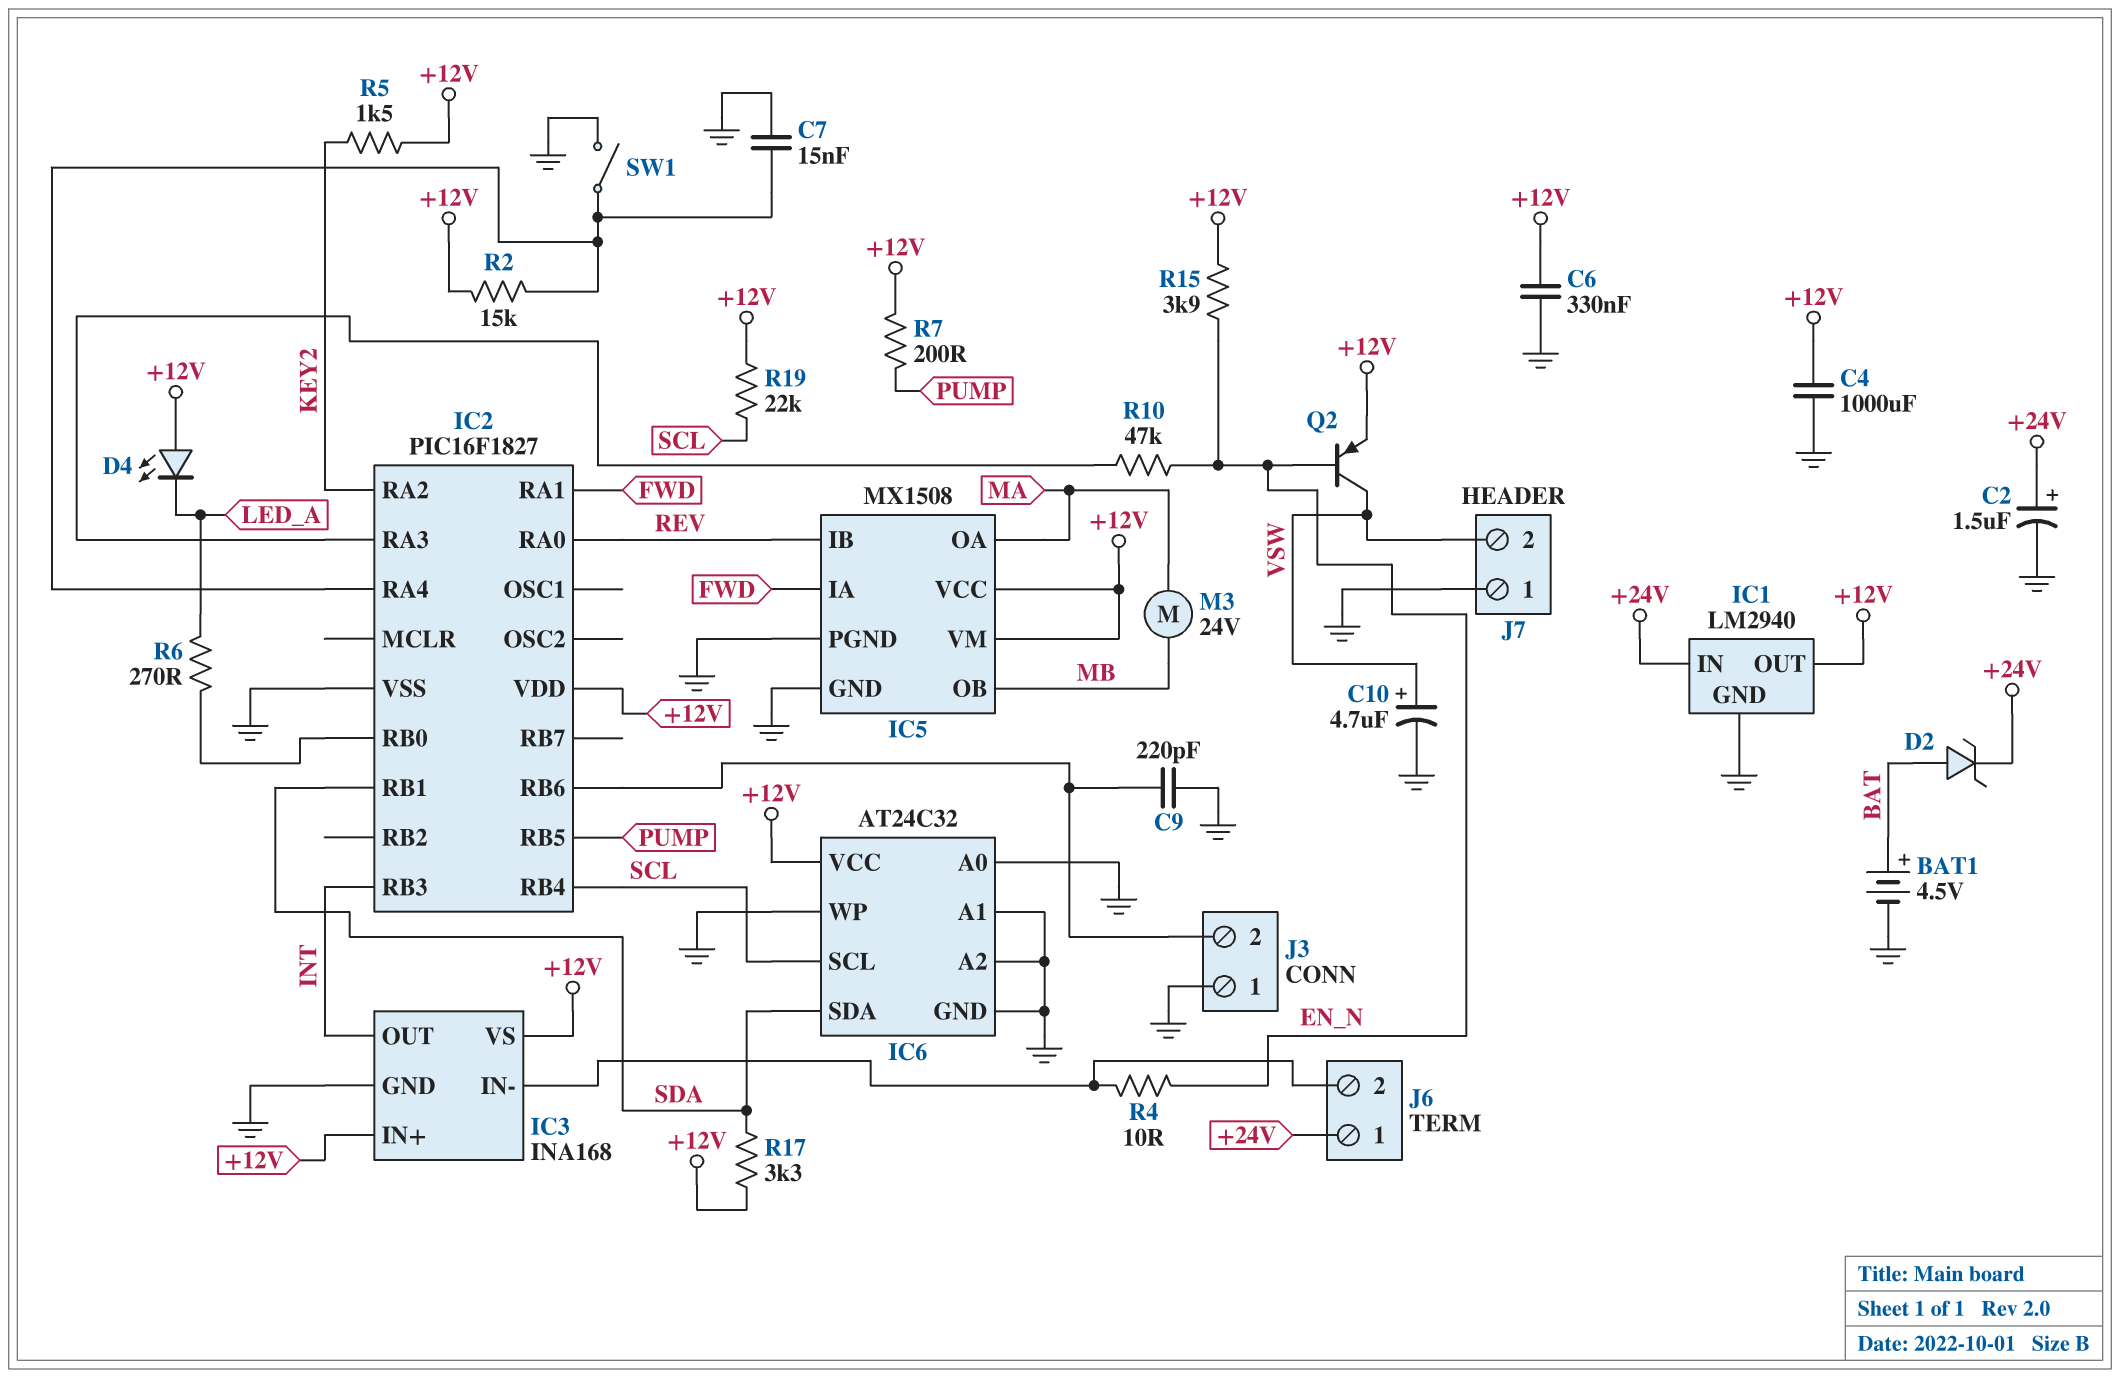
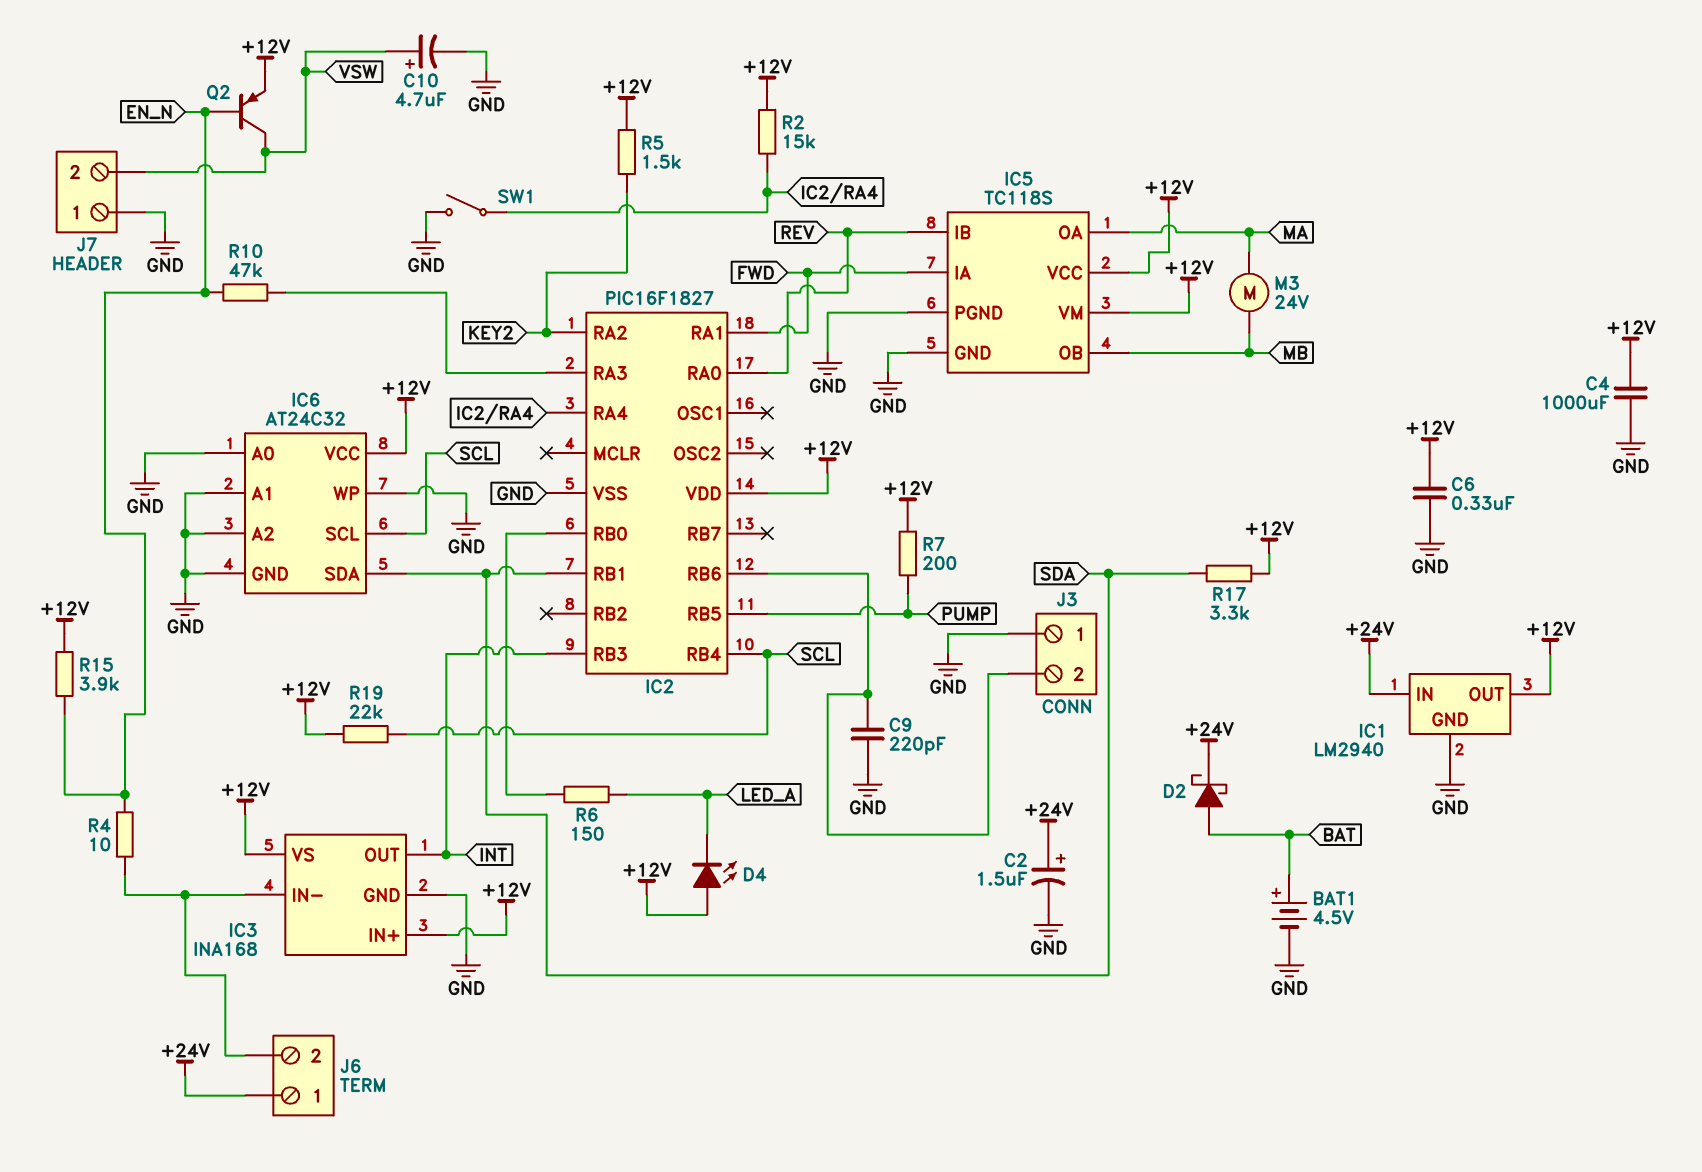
C7: 15nF (GND, IC2/RA4) -> none
D2: zener (A BAT, K +24V) -> schottky (A BAT, K +24V)
IC5: MX1508 -> TC118S
R6: 270 (IC2/RB0, LED_A) -> 150 (IC2/RB0, LED_A)

